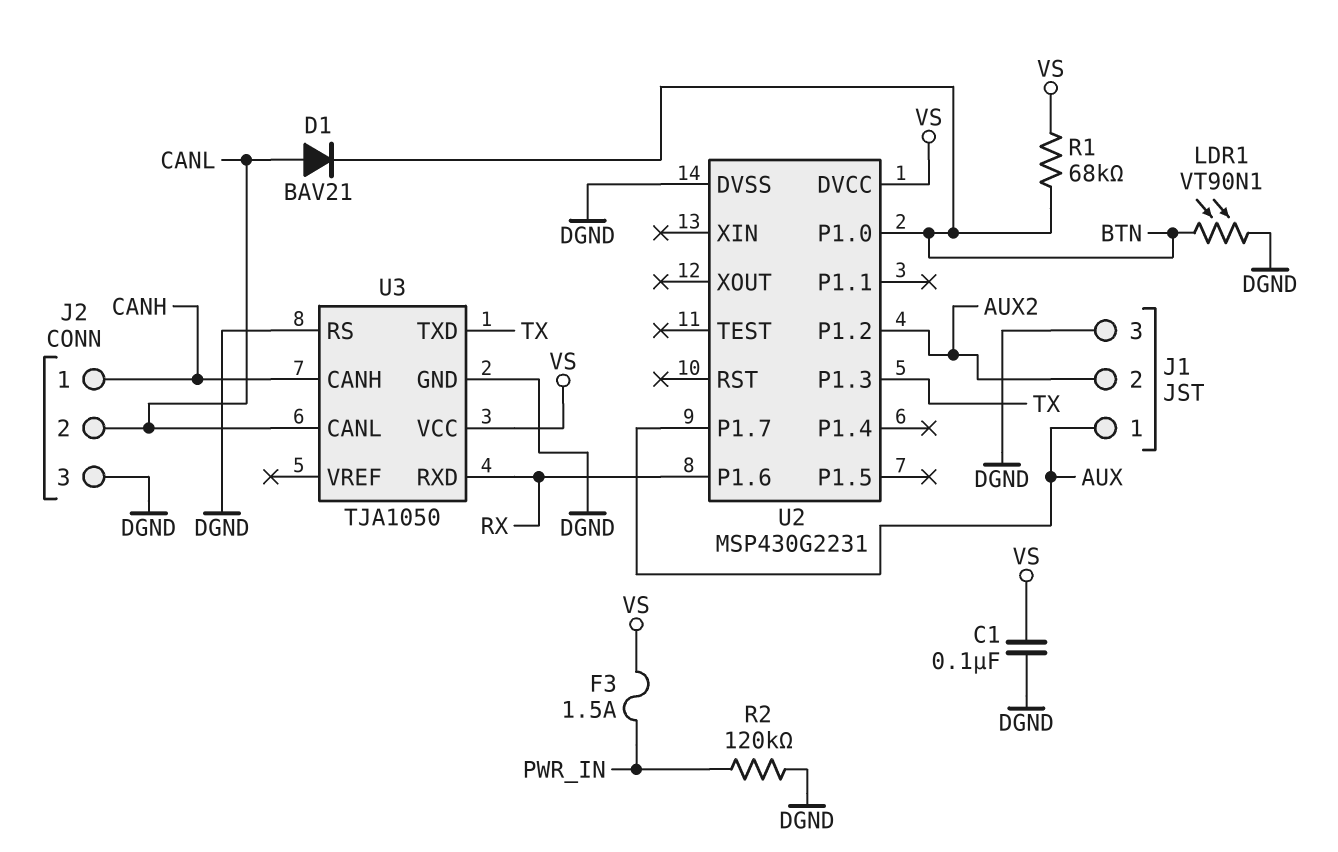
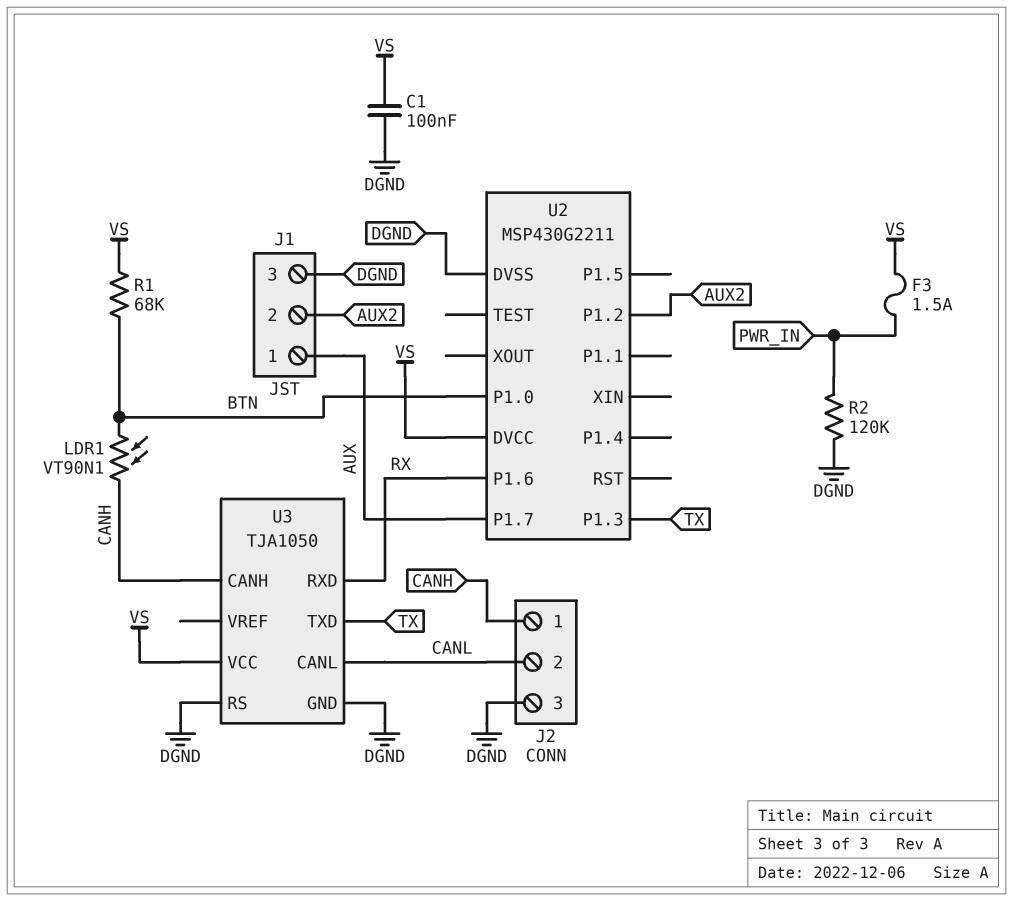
D1: diode BAV21 (A CANL, K BTN) -> none
LDR1: VT90N1 (BTN, DGND) -> VT90N1 (BTN, CANH)
U2: MSP430G2231 -> MSP430G2211

